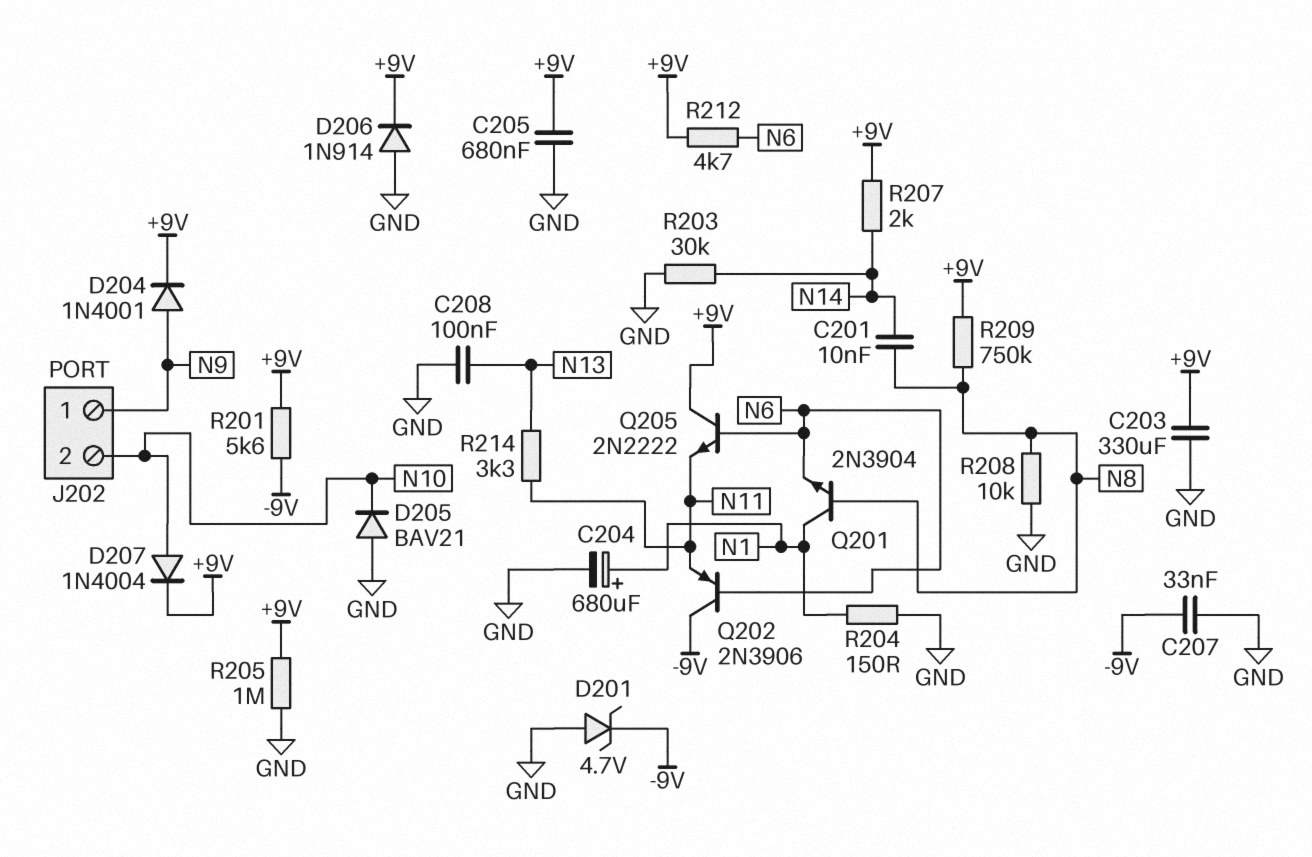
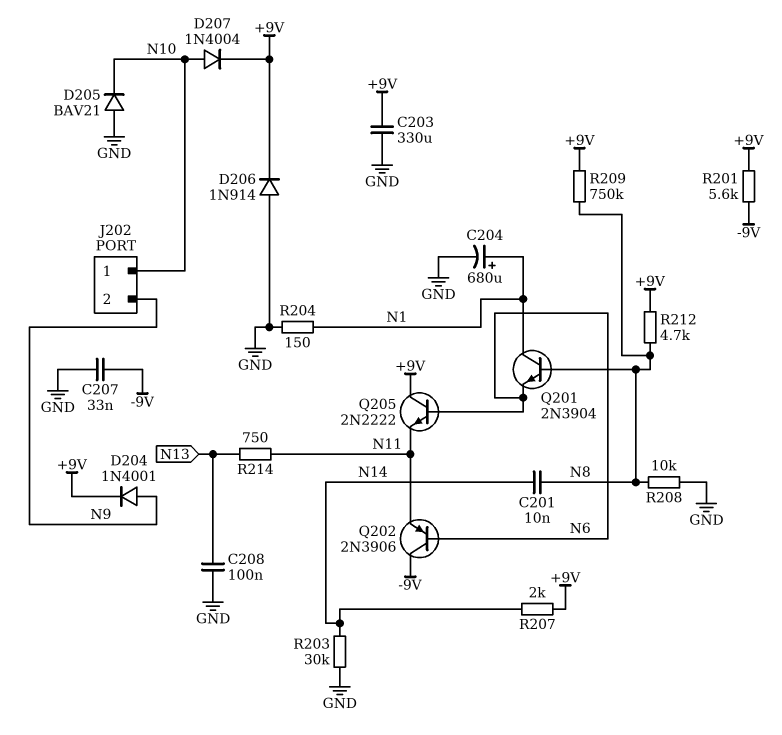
C205: 680nF (+9V, GND) -> none
D201: zener 4.7V (A GND, K -9V) -> none
J202 pin 1: N9 -> N10
J202 pin 2: N10 -> N9
R205: 1M (+9V, GND) -> none
R212: 4.7k (+9V, N6) -> 4.7k (+9V, N8)
R214: 3.3k (N11, N13) -> 750 (N11, N13)

